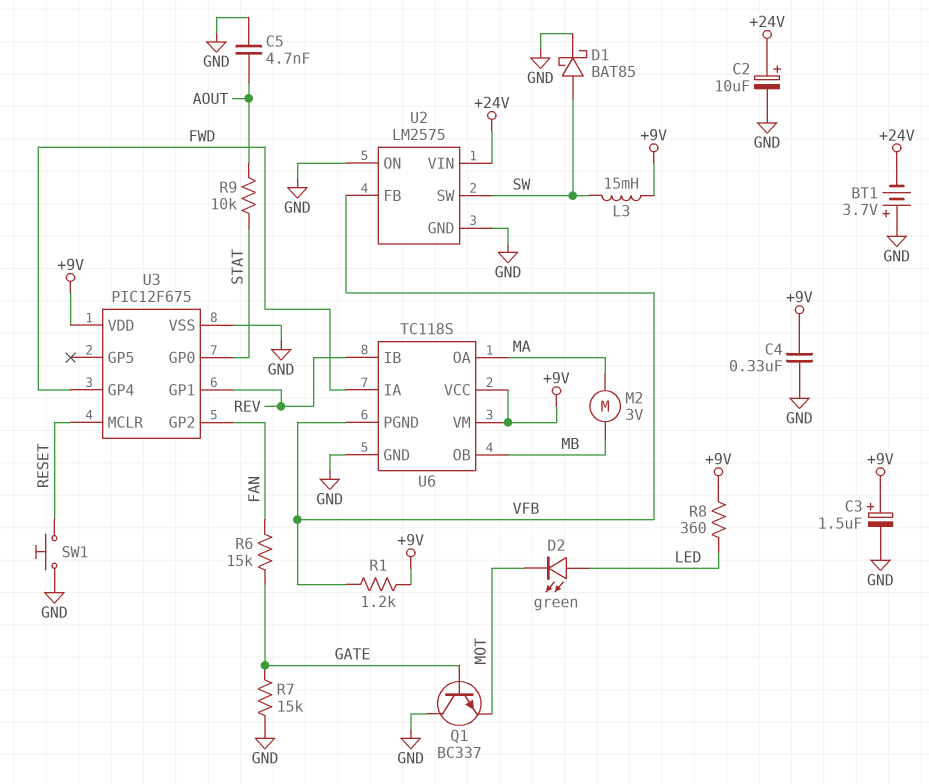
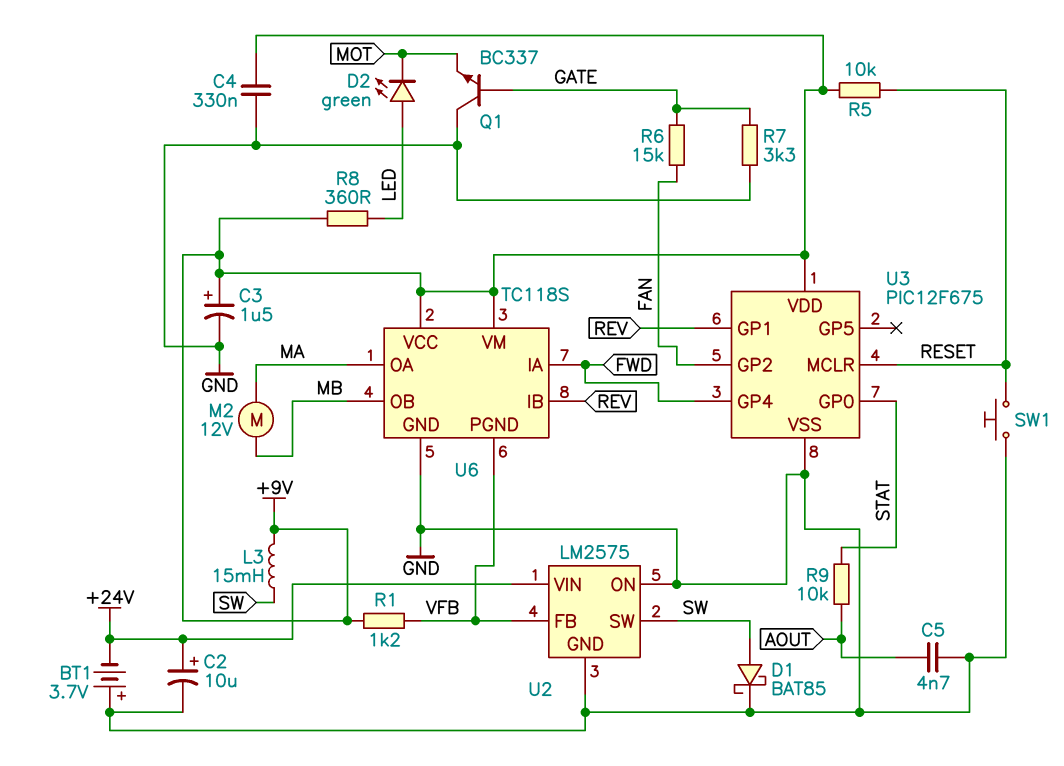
M2: motor 3V (MA, MB) -> motor 12V (MA, MB)
R5: none -> 10k (+9V, RESET)
R7: 15k (GATE, GND) -> 3.3k (GATE, GND)

